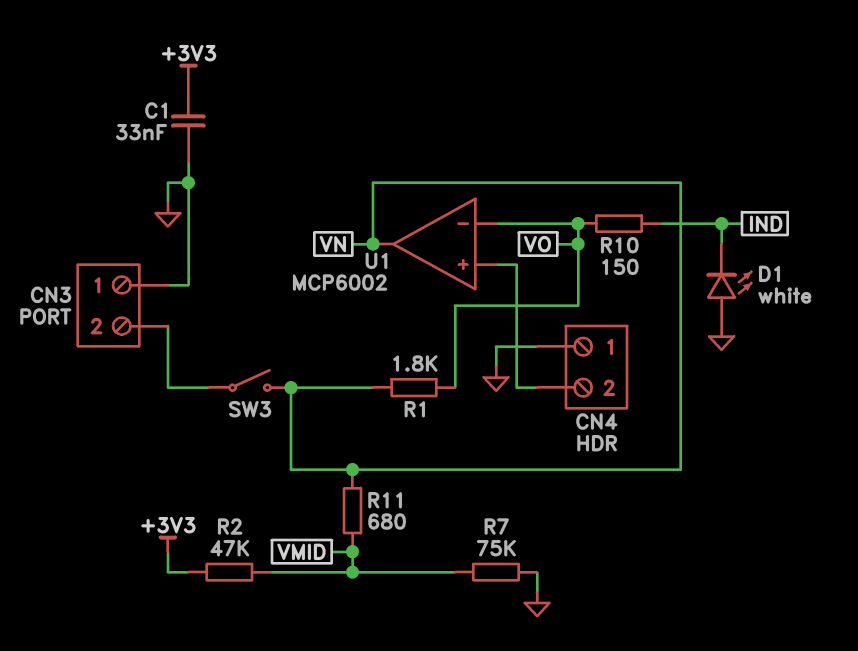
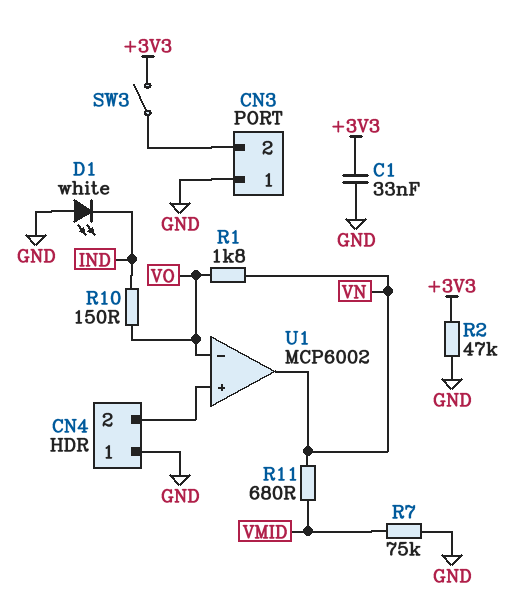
R2: 47k (+3V3, VMID) -> 47k (+3V3, GND)
SW3: switch (CN3/2, VN) -> switch (+3V3, CN3/2)

